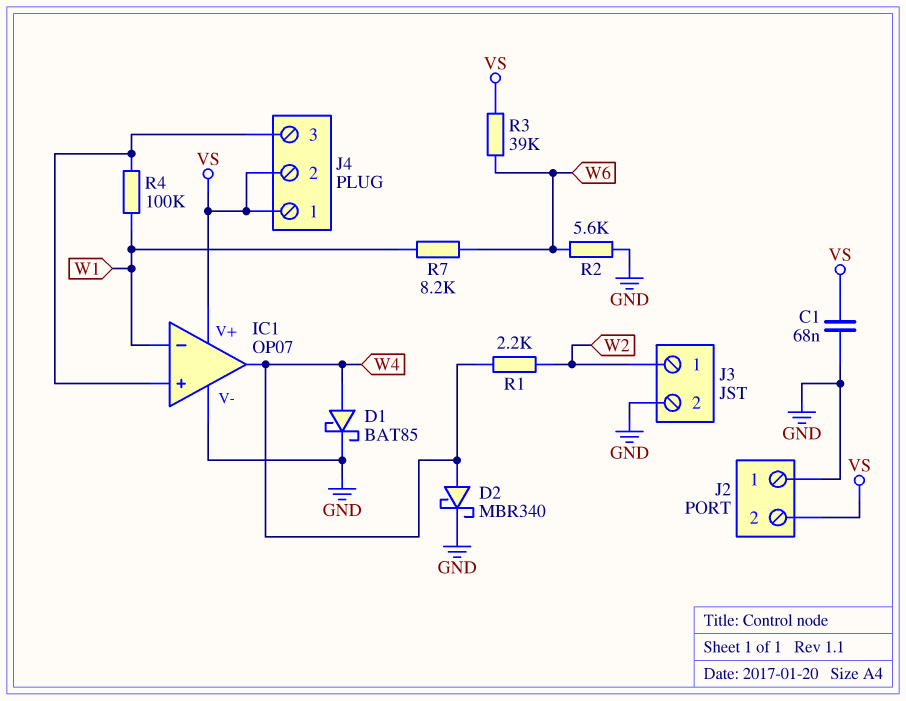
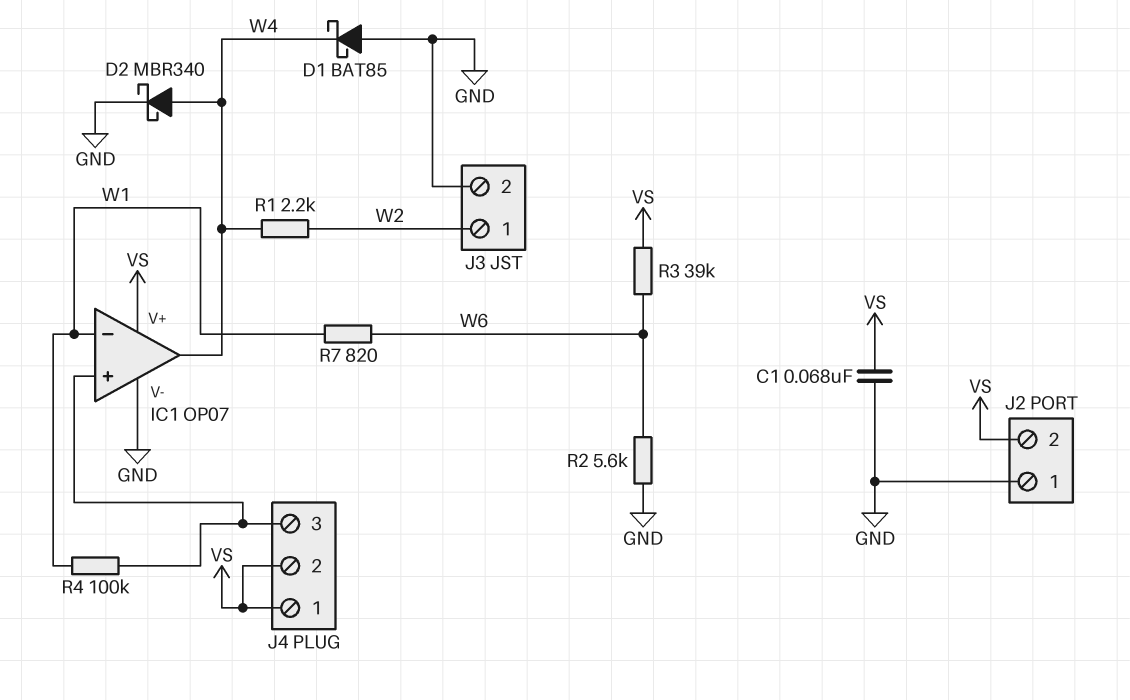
D1: schottky BAT85 (A W4, K GND) -> schottky BAT85 (A GND, K W4)
R7: 8.2k (W1, W6) -> 820 (W1, W6)

